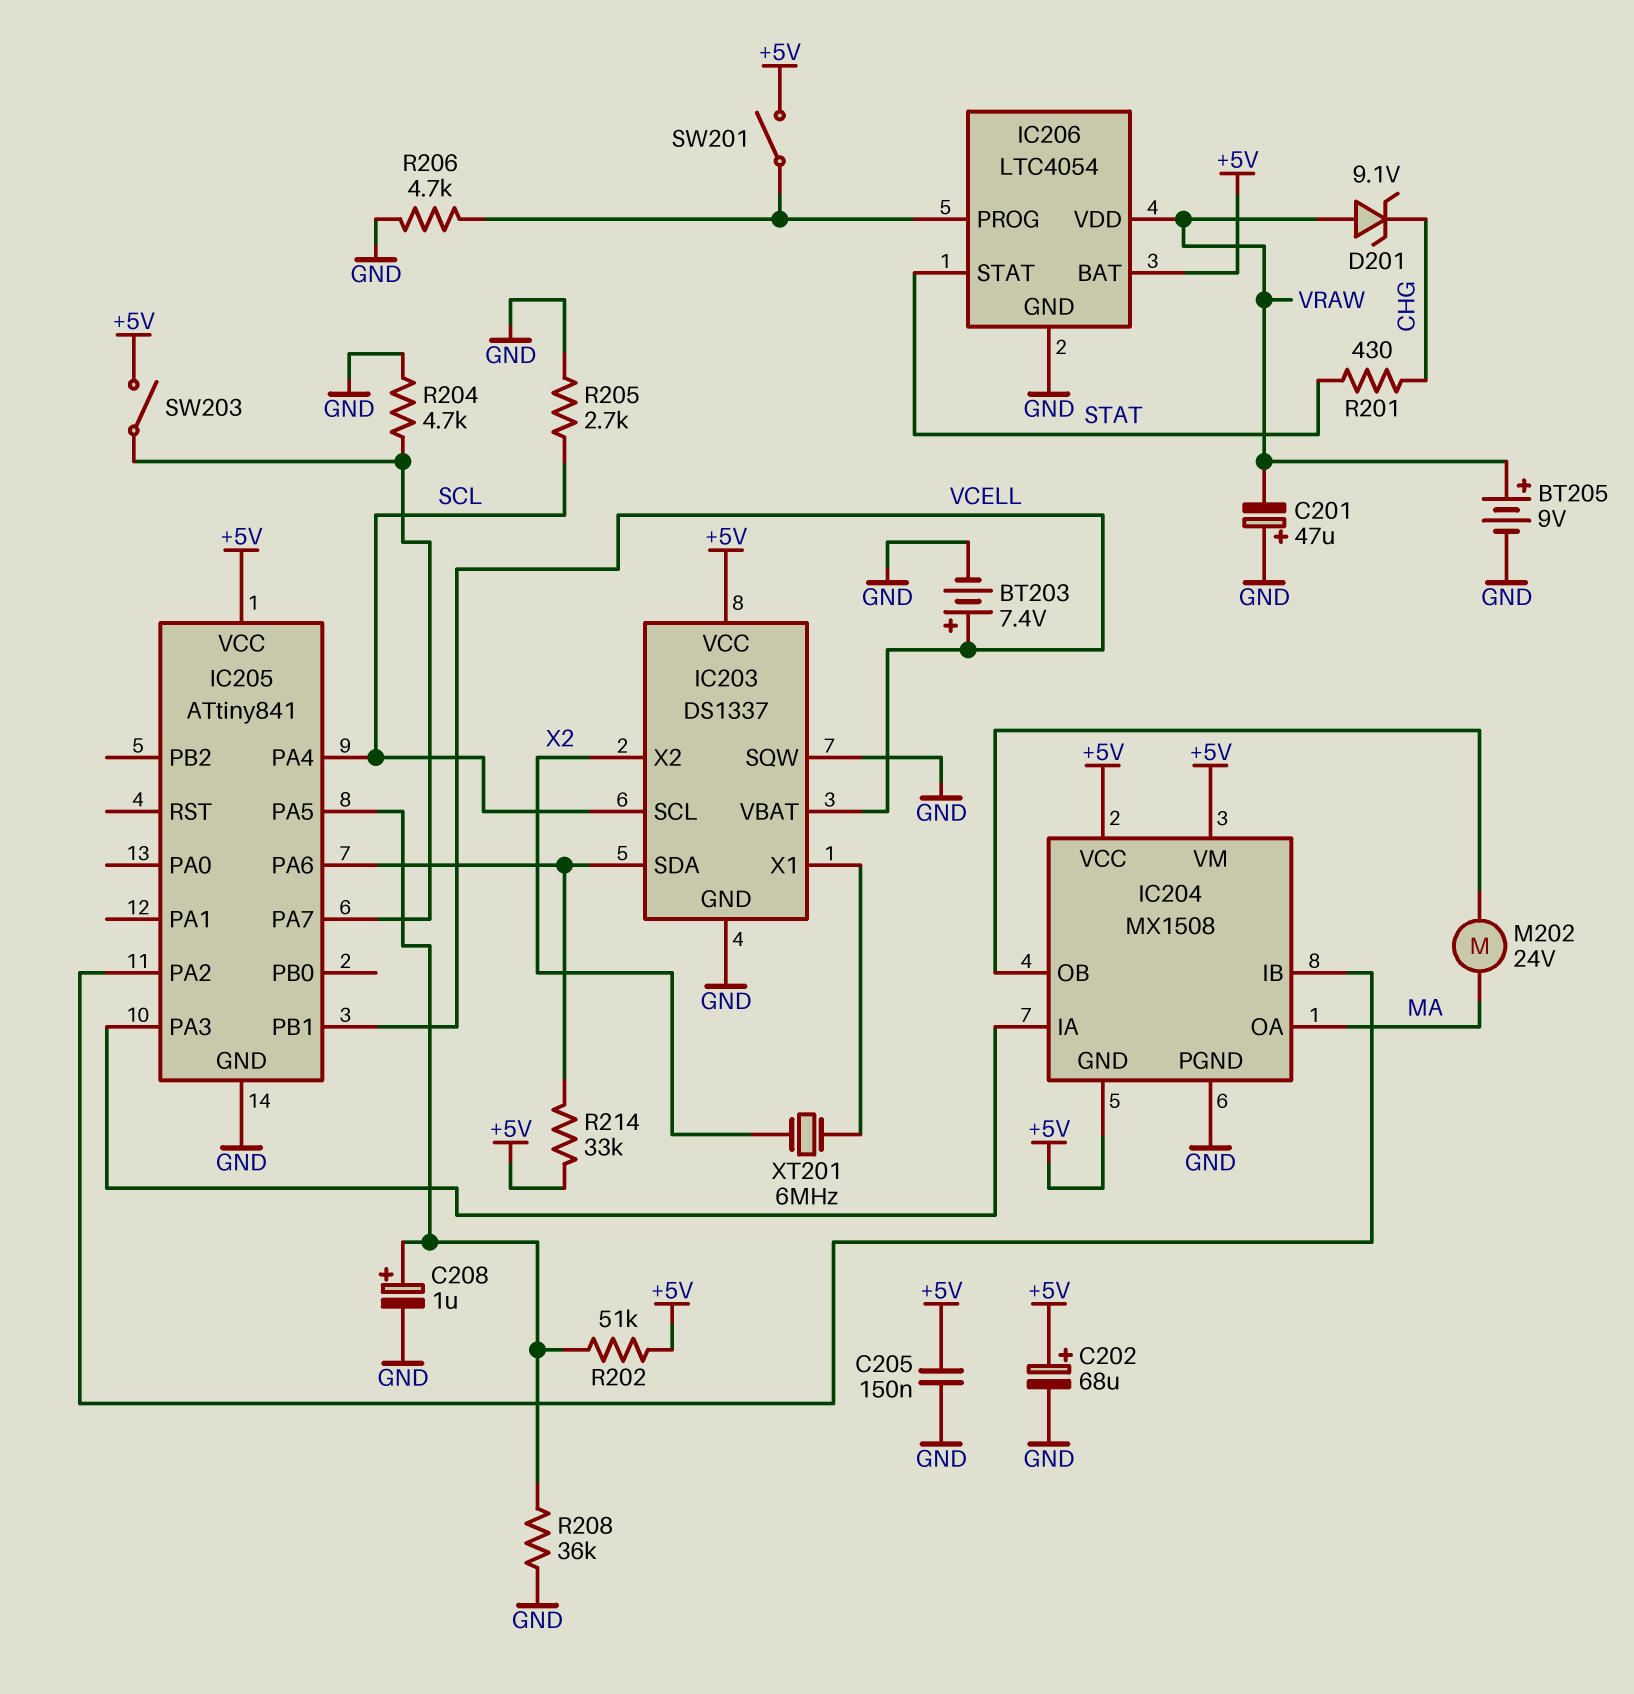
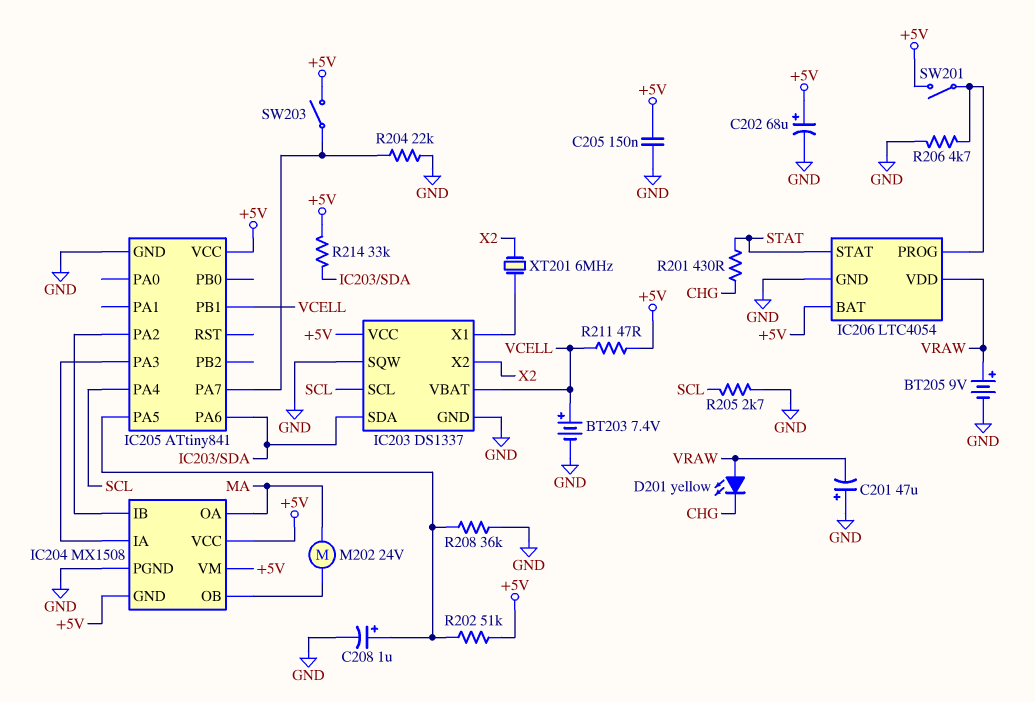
D201: zener 9.1V (A VRAW, K CHG) -> LED yellow (A VRAW, K CHG)
R204: 4.7k (GND, IC205/PA7) -> 22k (GND, IC205/PA7)
R211: none -> 47 (+5V, VCELL)

